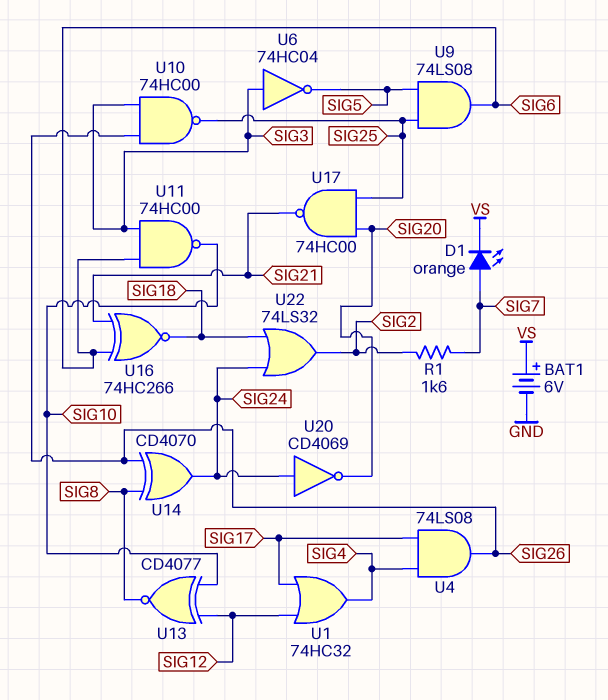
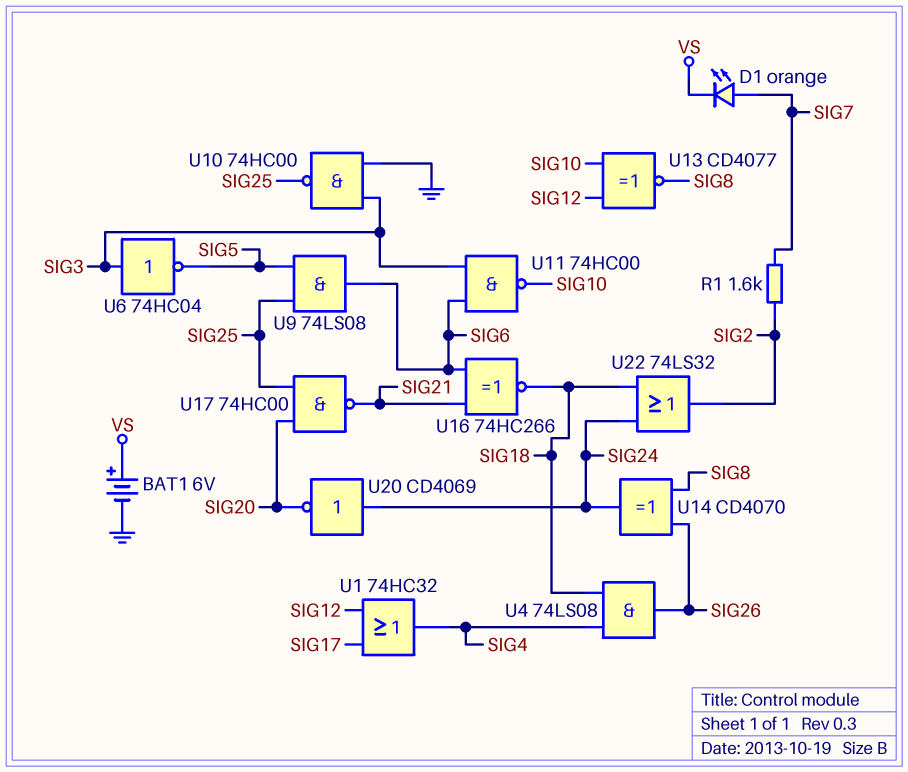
U4: AND 74LS08 (in SIG4, in SIG17, out SIG26) -> AND 74LS08 (in SIG4, in SIG18, out SIG26)
U10: NAND 74HC00 (in SIG3, in SIG26, out SIG25) -> NAND 74HC00 (in GND, in SIG3, out SIG25)

